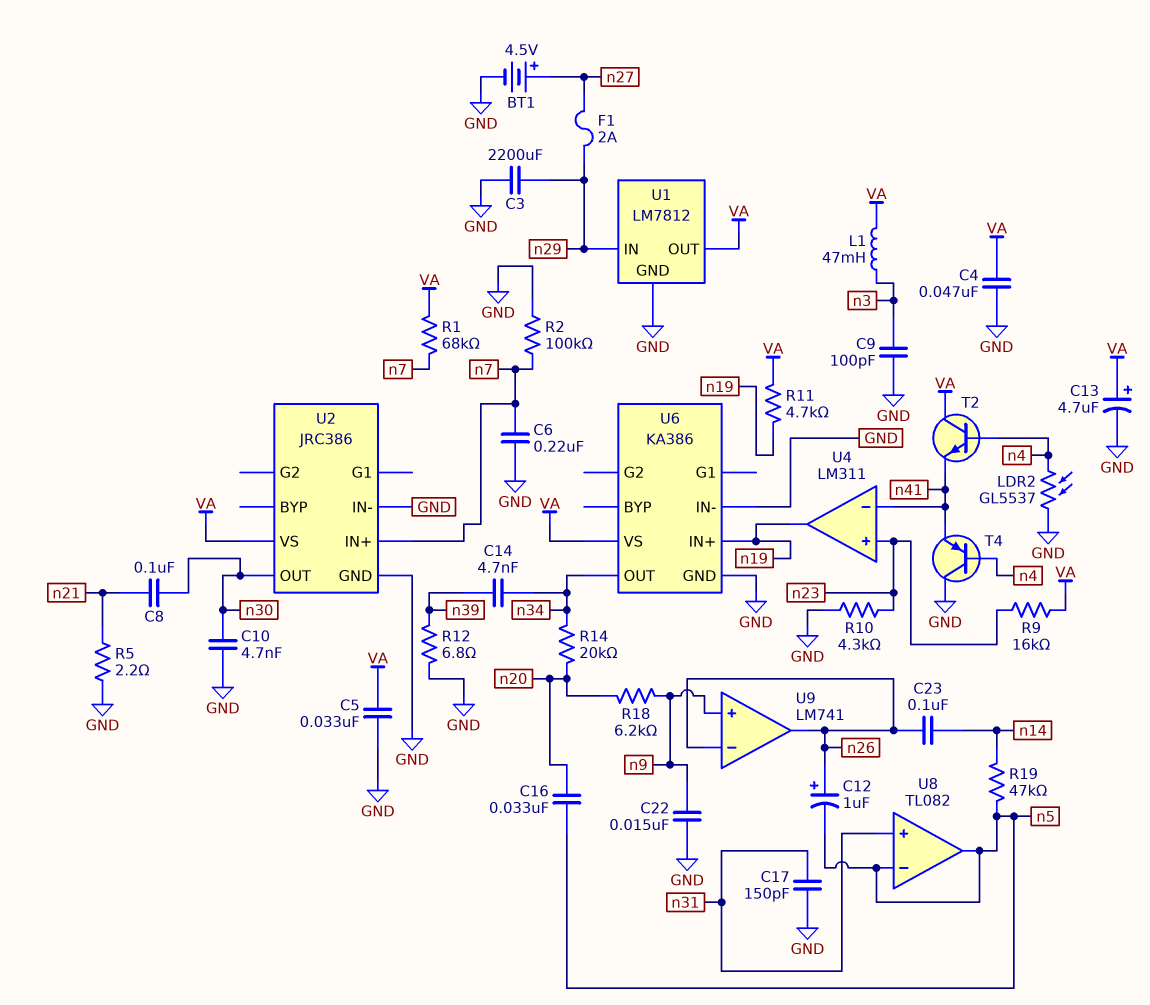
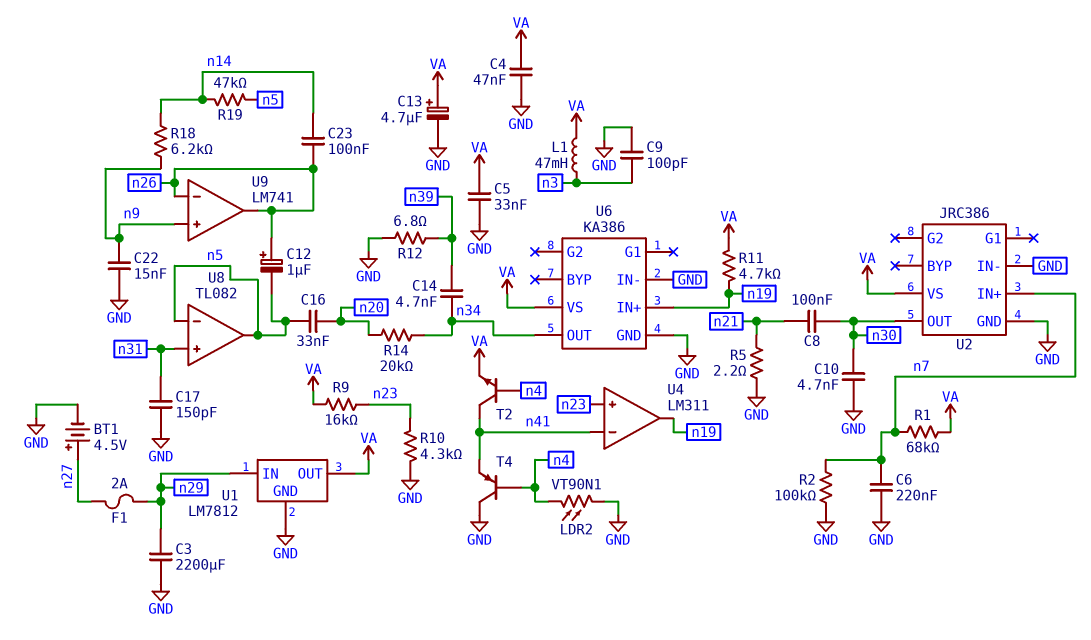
LDR2: GL5537 (GND, n4) -> VT90N1 (GND, n4)
R18: 6.2k (n9, n20) -> 6.2k (n9, n14)
T2: NPN (B n4, C VA, E n41) -> NPN (B n4, C n41, E VA)

